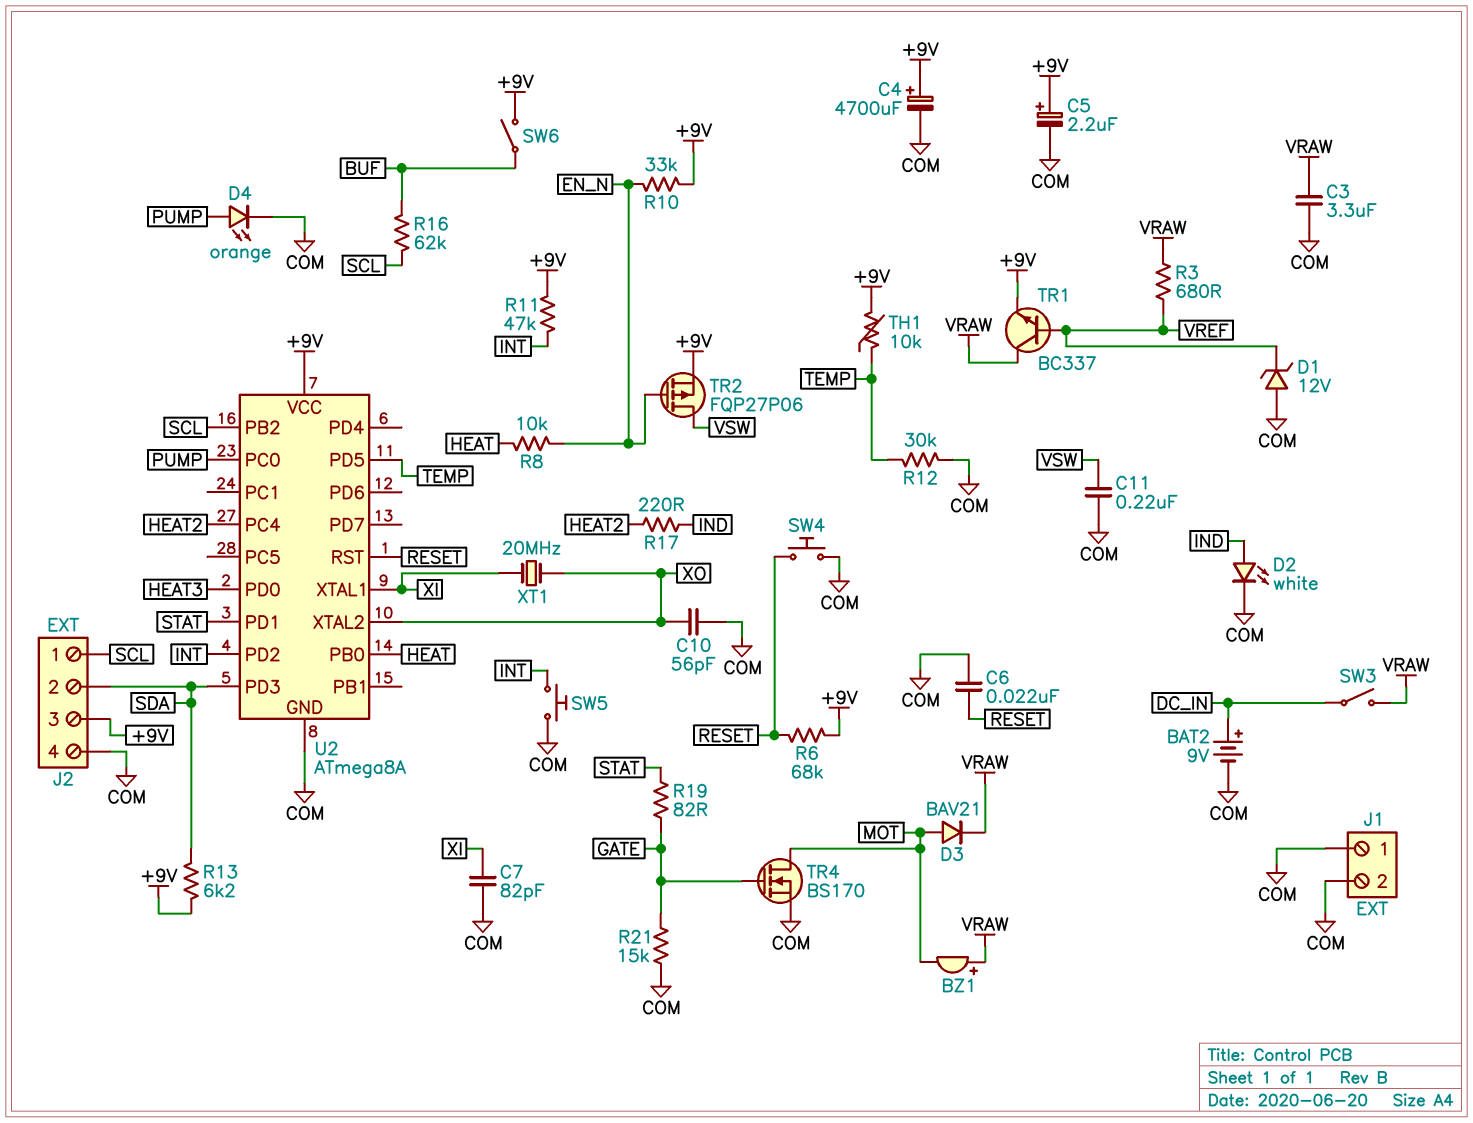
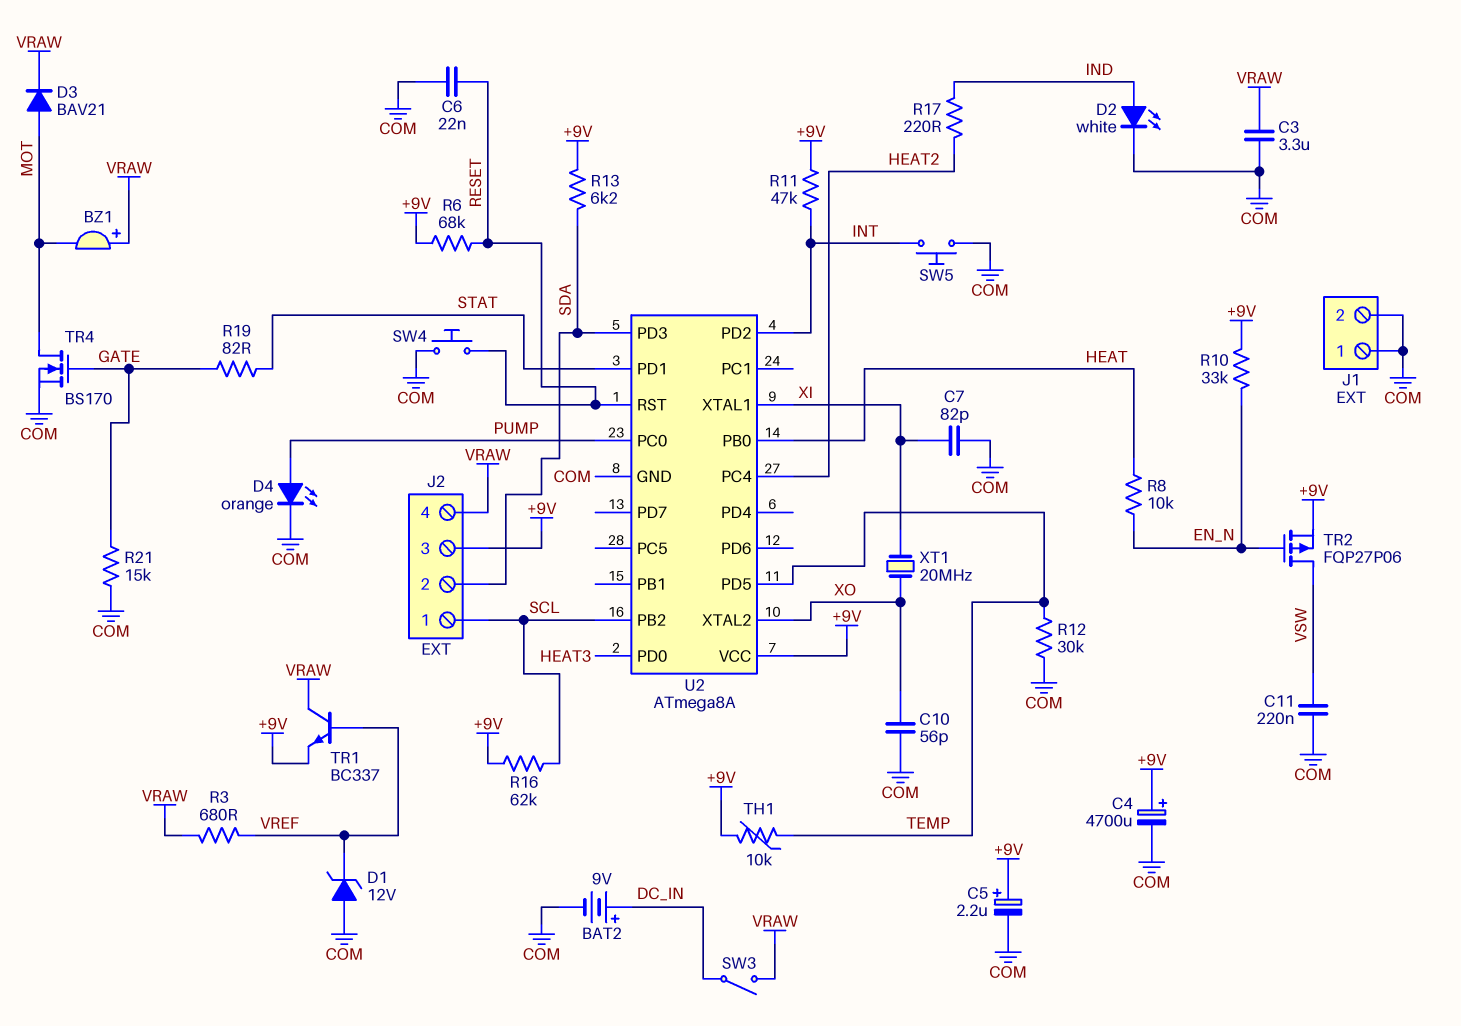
J2 pin 4: COM -> VRAW
R16: 62k (BUF, SCL) -> 62k (+9V, SCL)
SW6: switch (+9V, BUF) -> none

